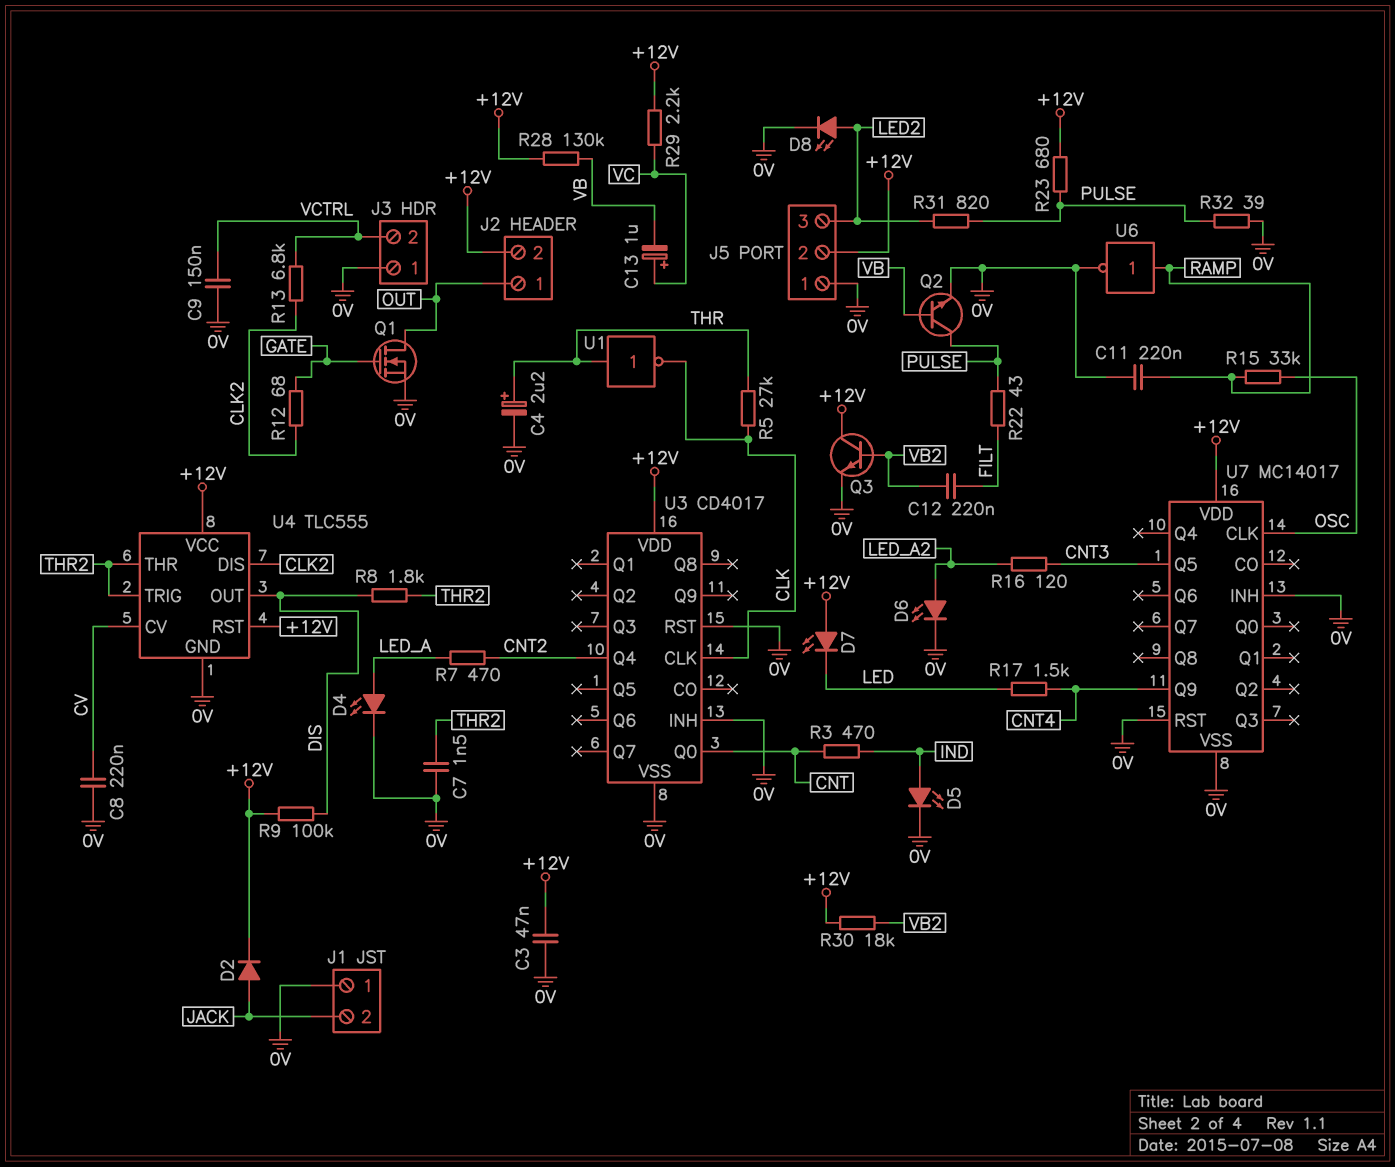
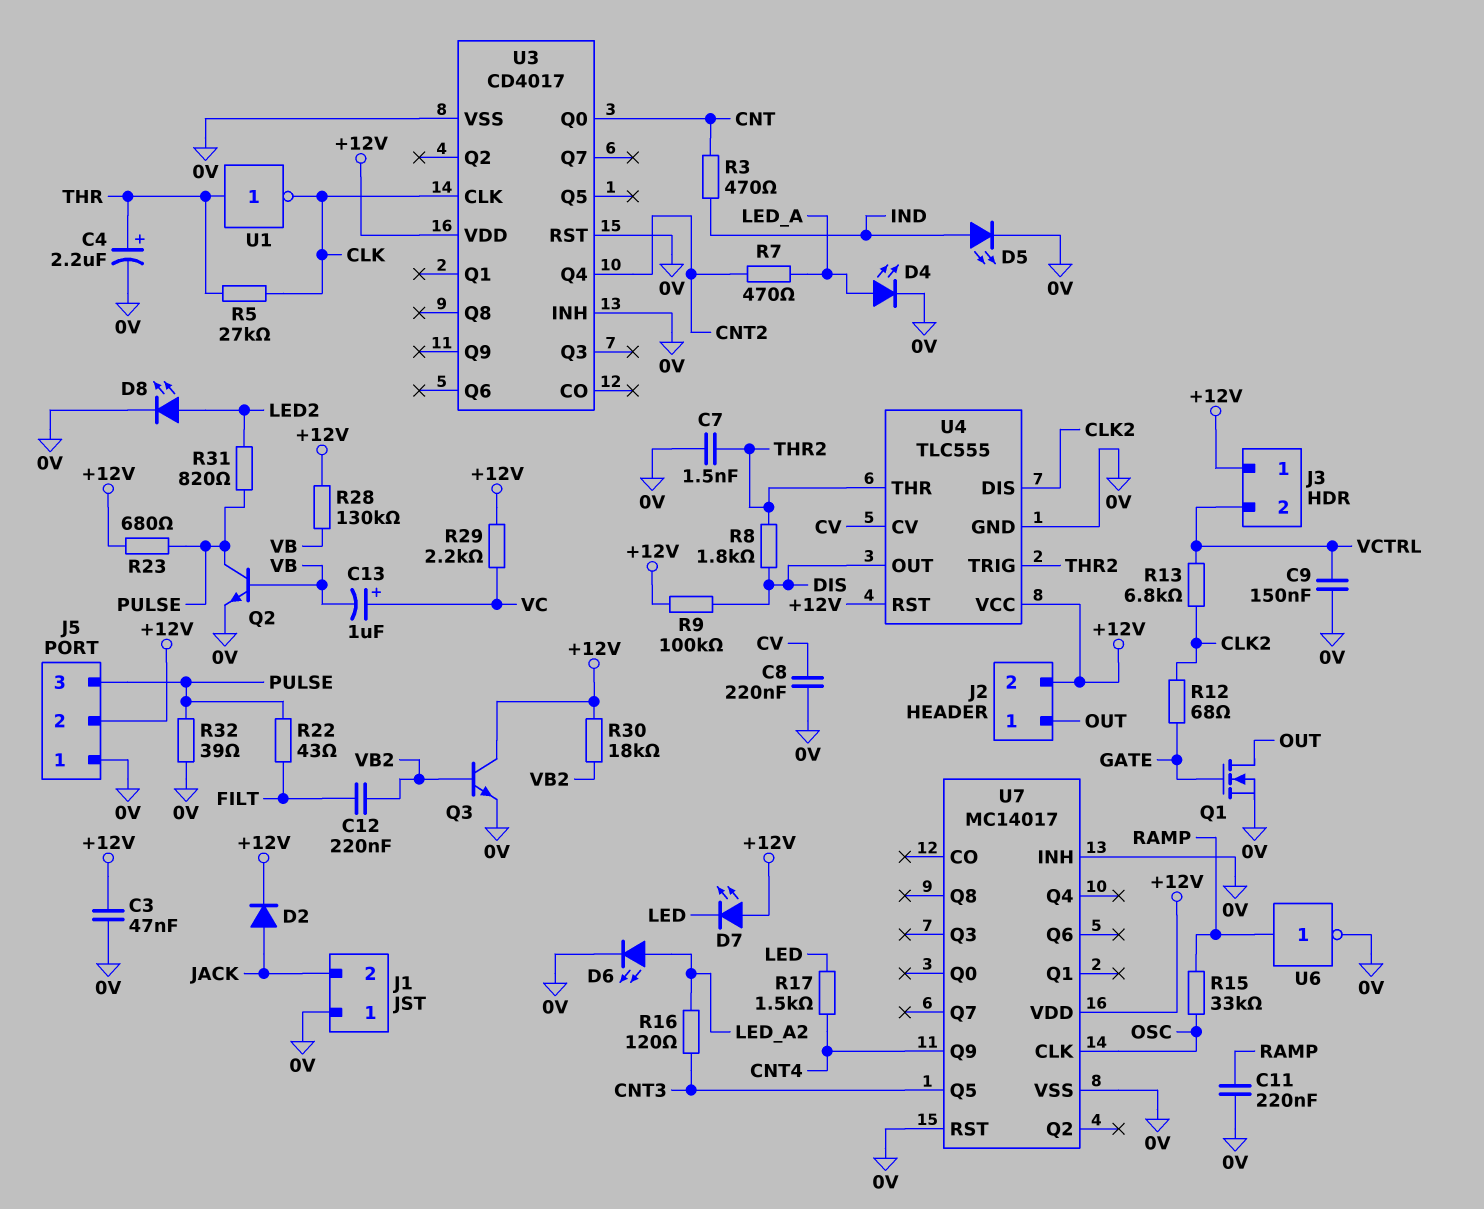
J3 pin 1: 0V -> +12V
J5 pin 3: LED2 -> PULSE

